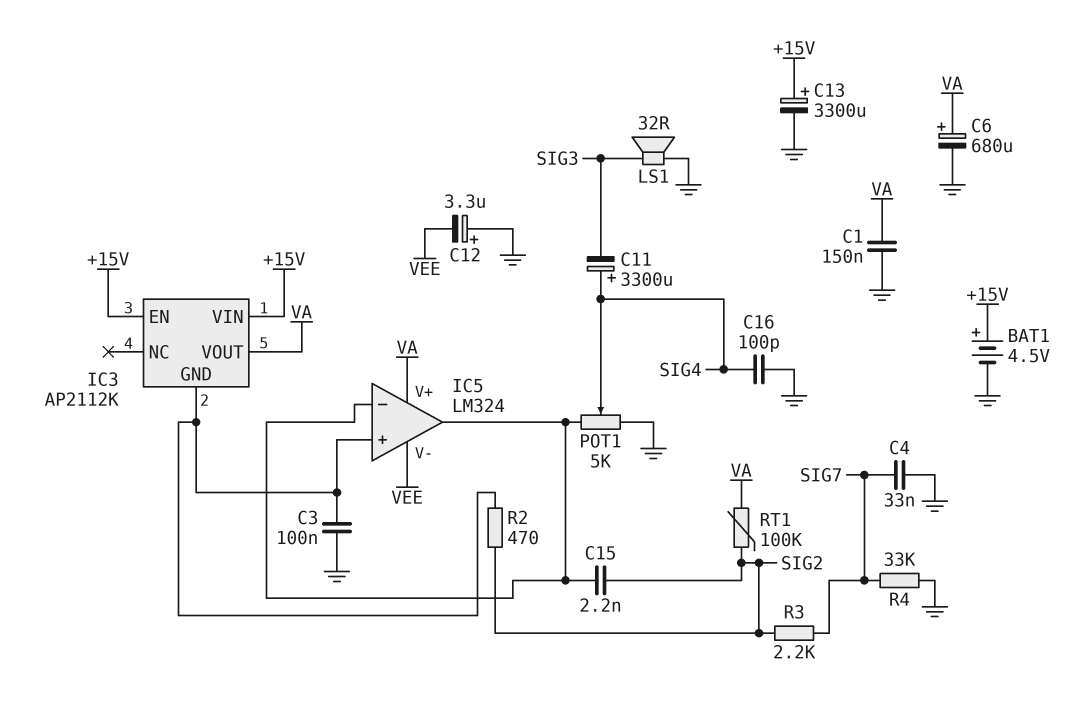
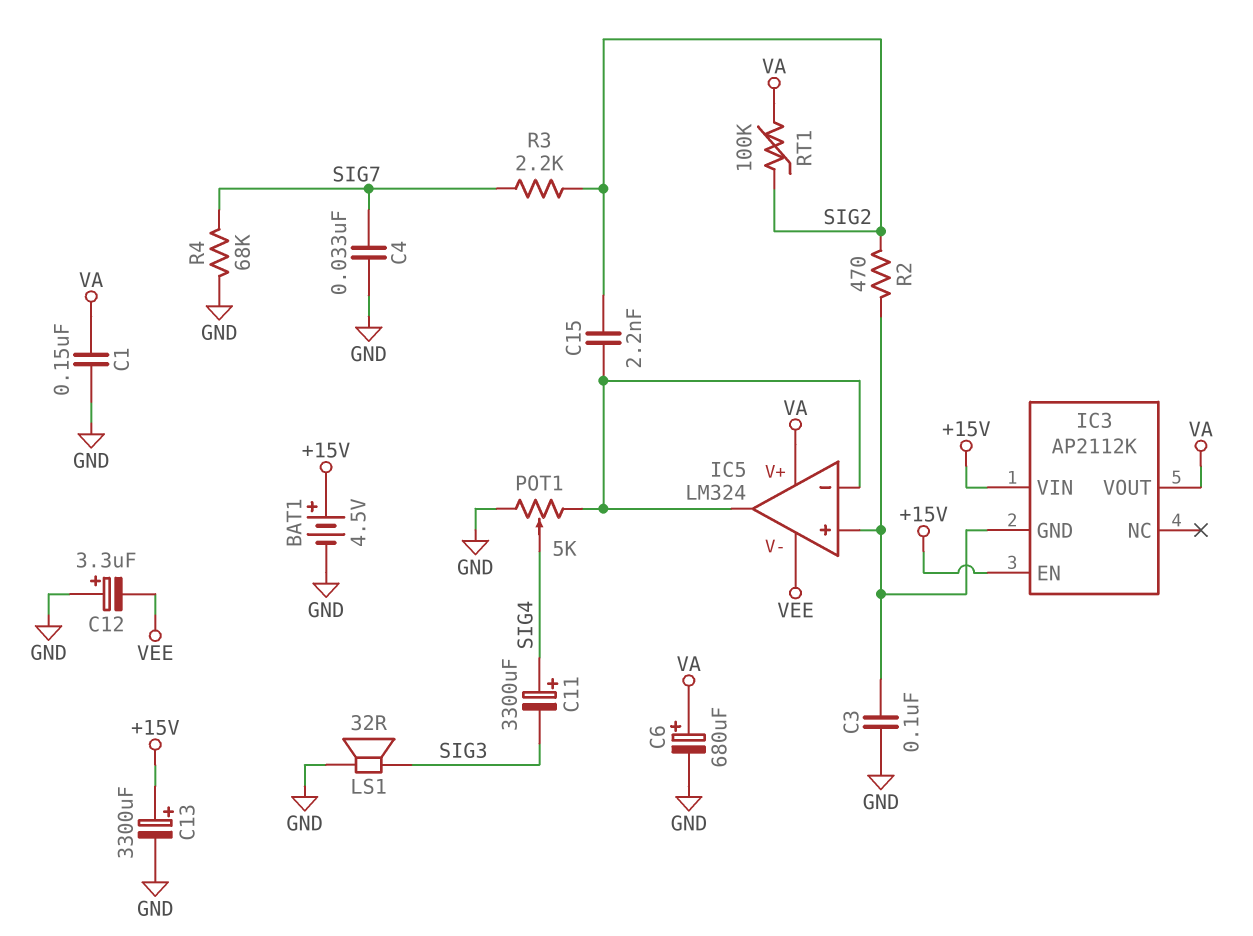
C16: 100pF (GND, SIG4) -> none
R4: 33k (GND, SIG7) -> 68k (GND, SIG7)

